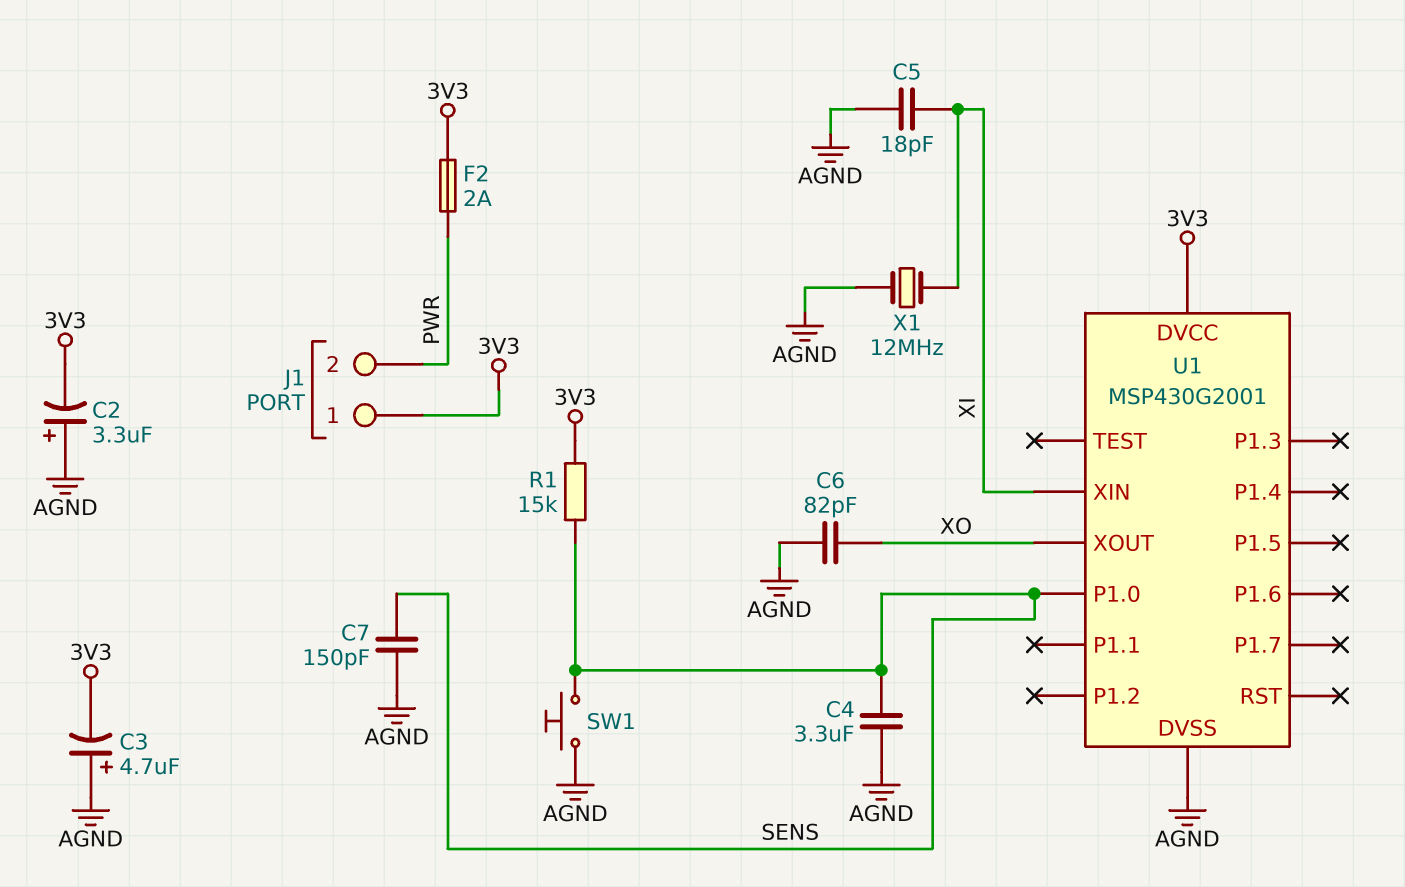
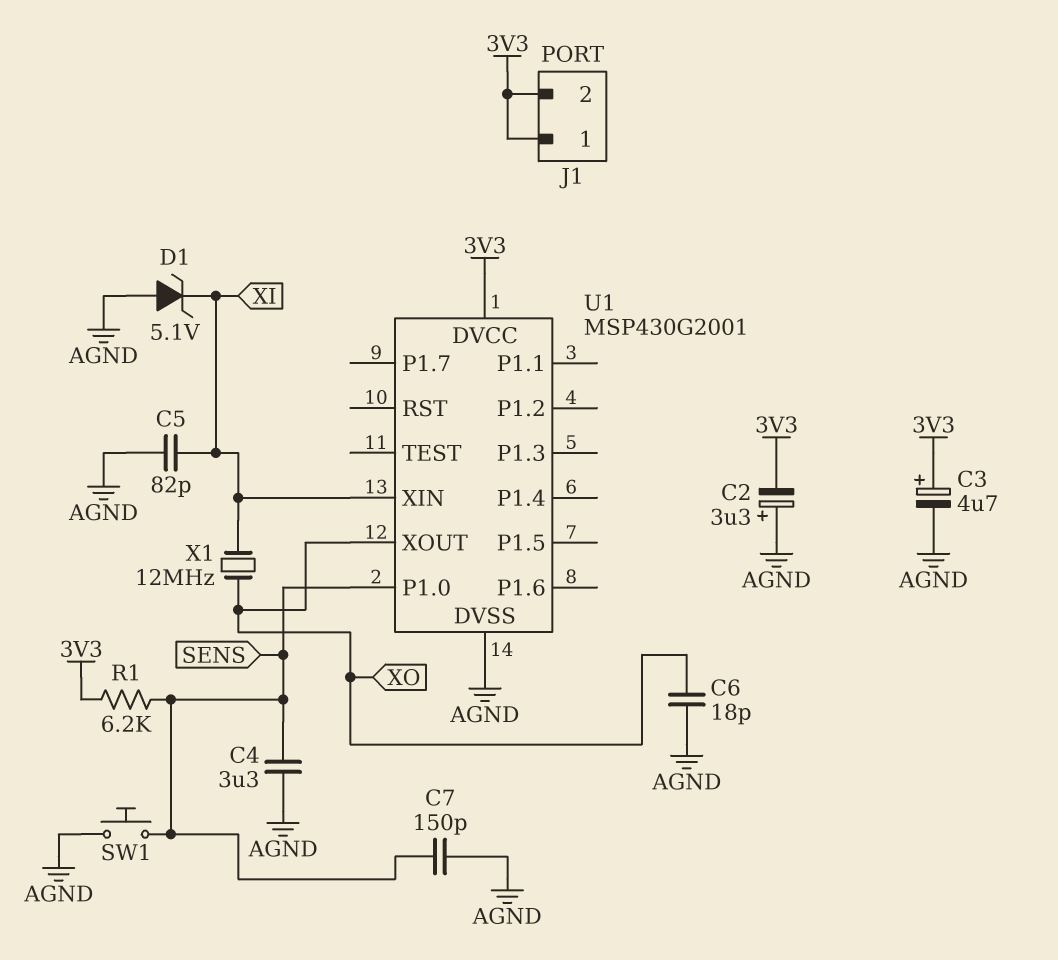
C3: 4.7uF (plus AGND, minus 3V3) -> 4.7uF (plus 3V3, minus AGND)
C5: 18pF (AGND, XI) -> 82pF (AGND, XI)
C6: 82pF (AGND, XO) -> 18pF (AGND, XO)
D1: none -> zener 5.1V (A AGND, K XI)
F2: 2A (3V3, PWR) -> none
J1 pin 2: PWR -> 3V3
R1: 15k (3V3, SENS) -> 6.2k (3V3, SENS)
X1: 12MHz (AGND, XI) -> 12MHz (XI, XO)

